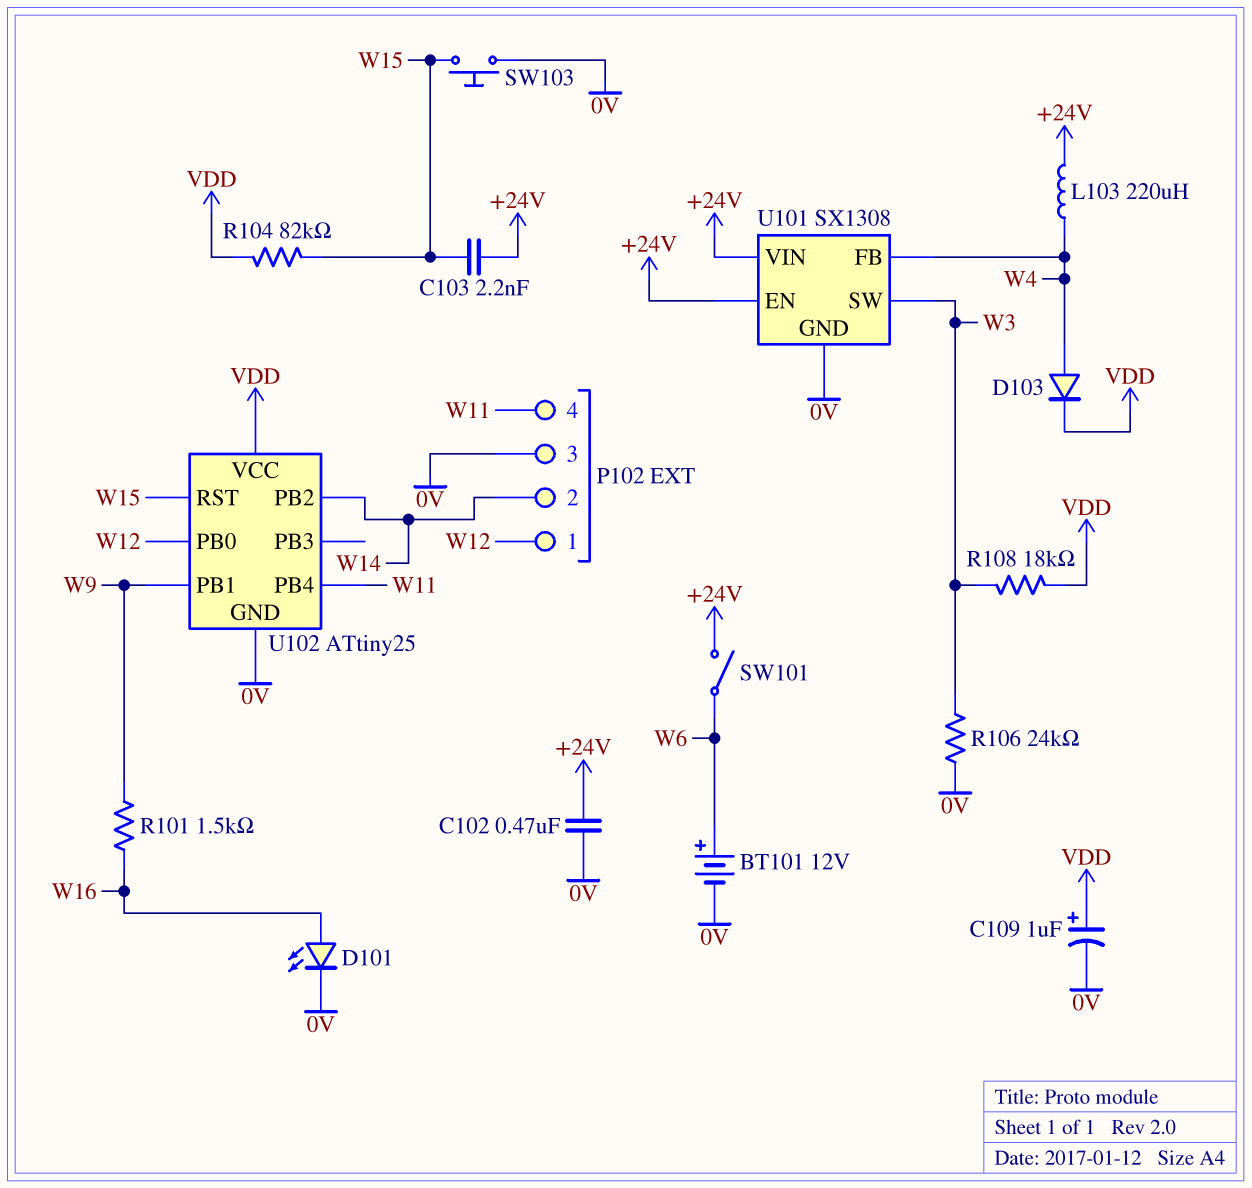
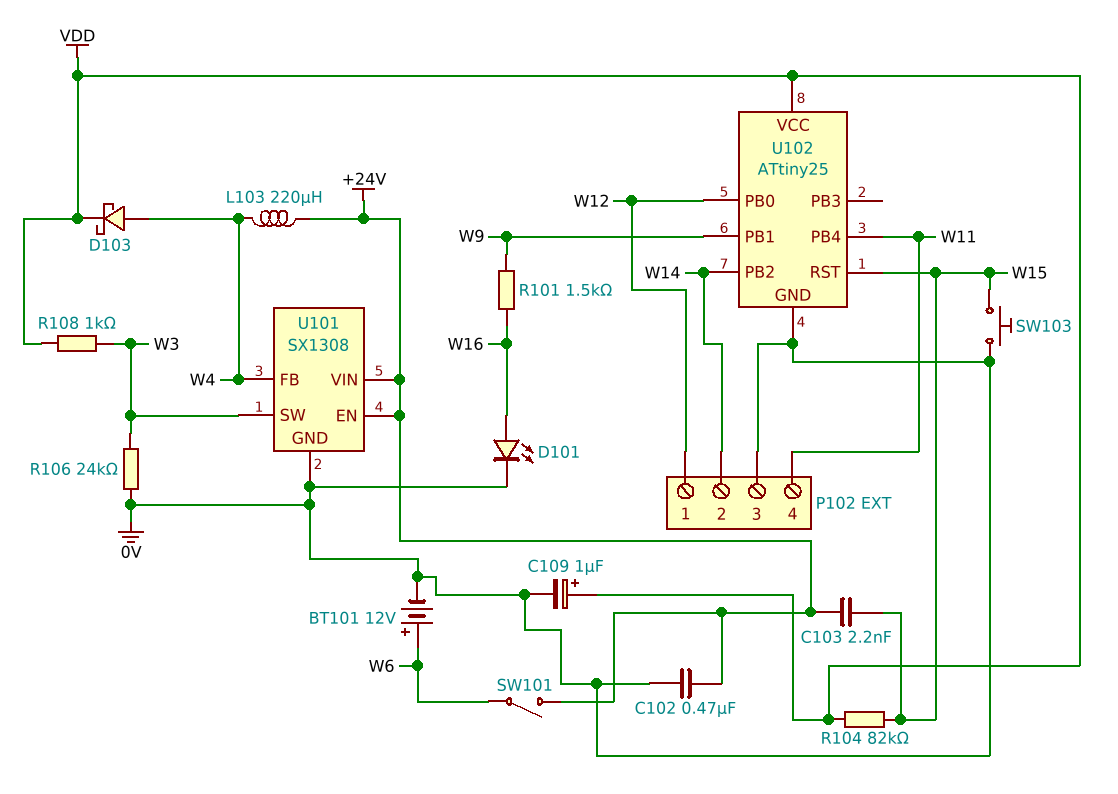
D103: diode (A W4, K VDD) -> schottky (A W4, K VDD)
R108: 18k (VDD, W3) -> 1k (VDD, W3)

